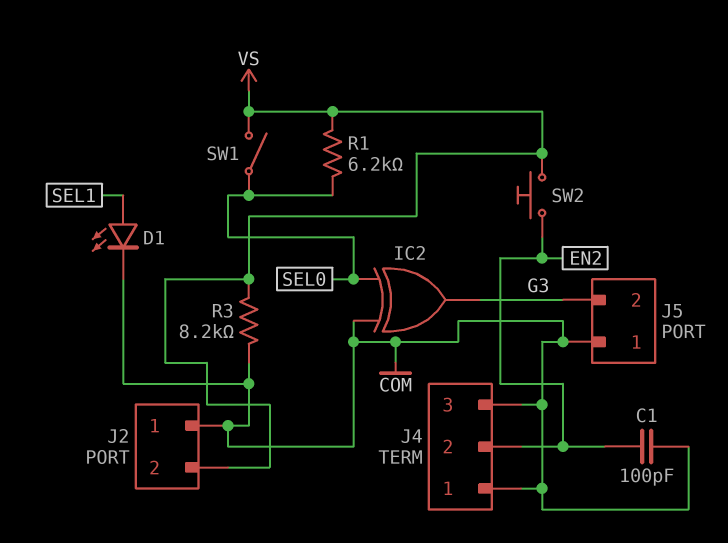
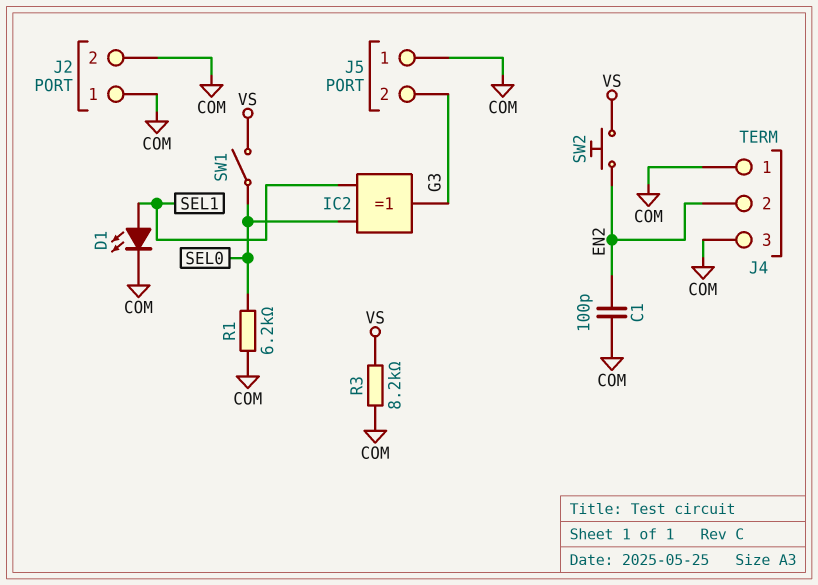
IC2: XOR (in COM, in SEL0, out G3) -> XOR (in SEL0, in SEL1, out G3)
J2 pin 2: VS -> COM
R1: 6.2k (SEL0, VS) -> 6.2k (COM, SEL0)

